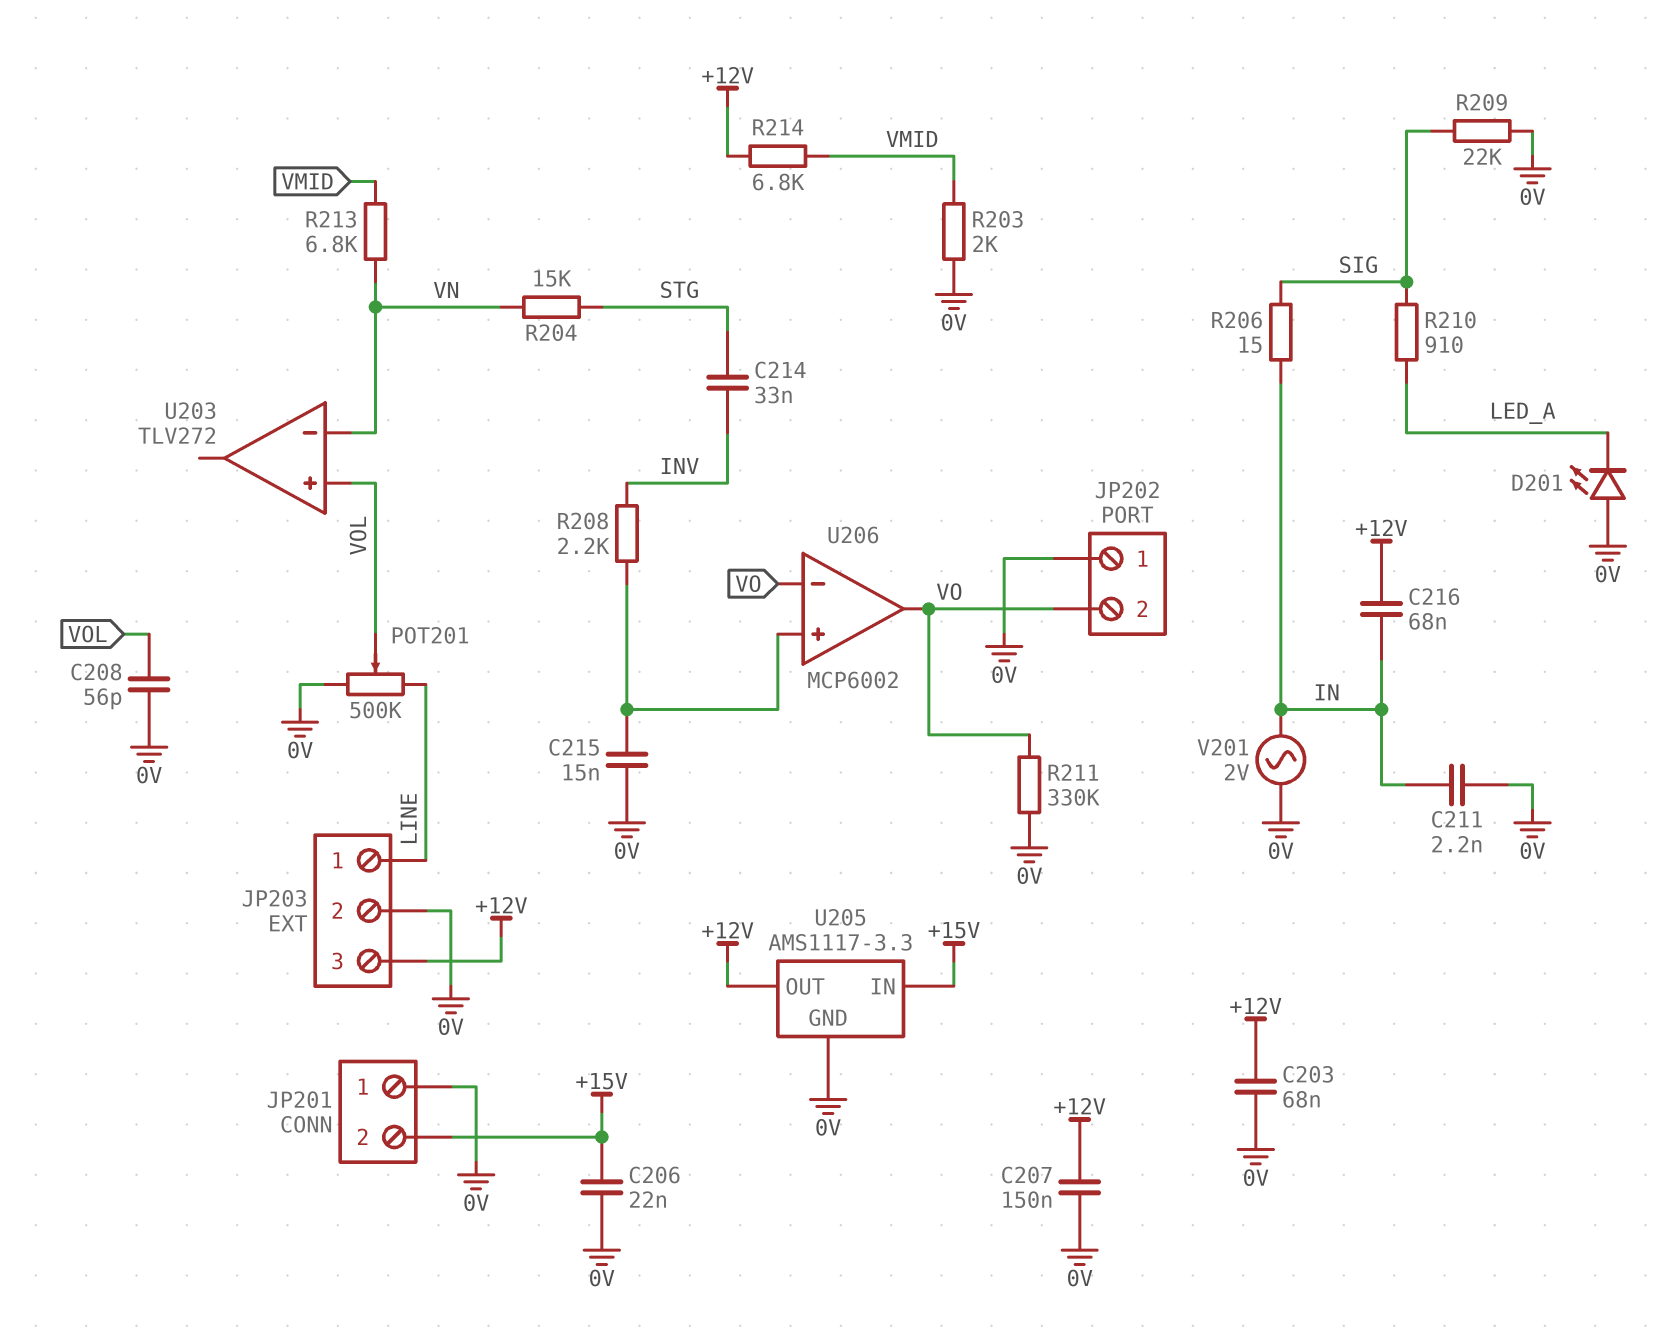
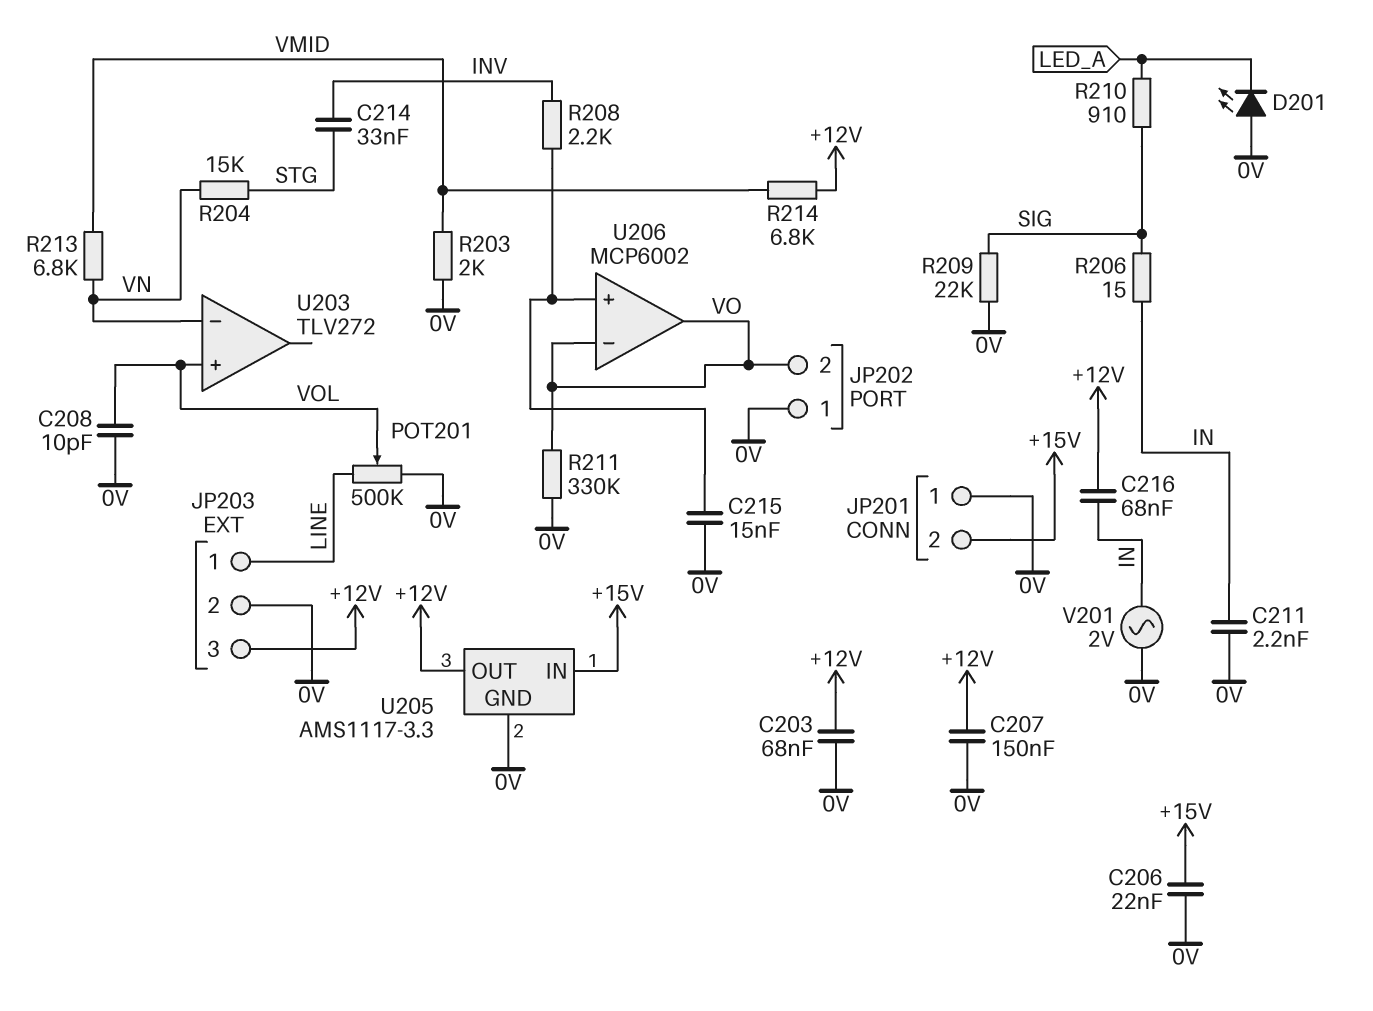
C208: 56pF (0V, VOL) -> 10pF (0V, VOL)

